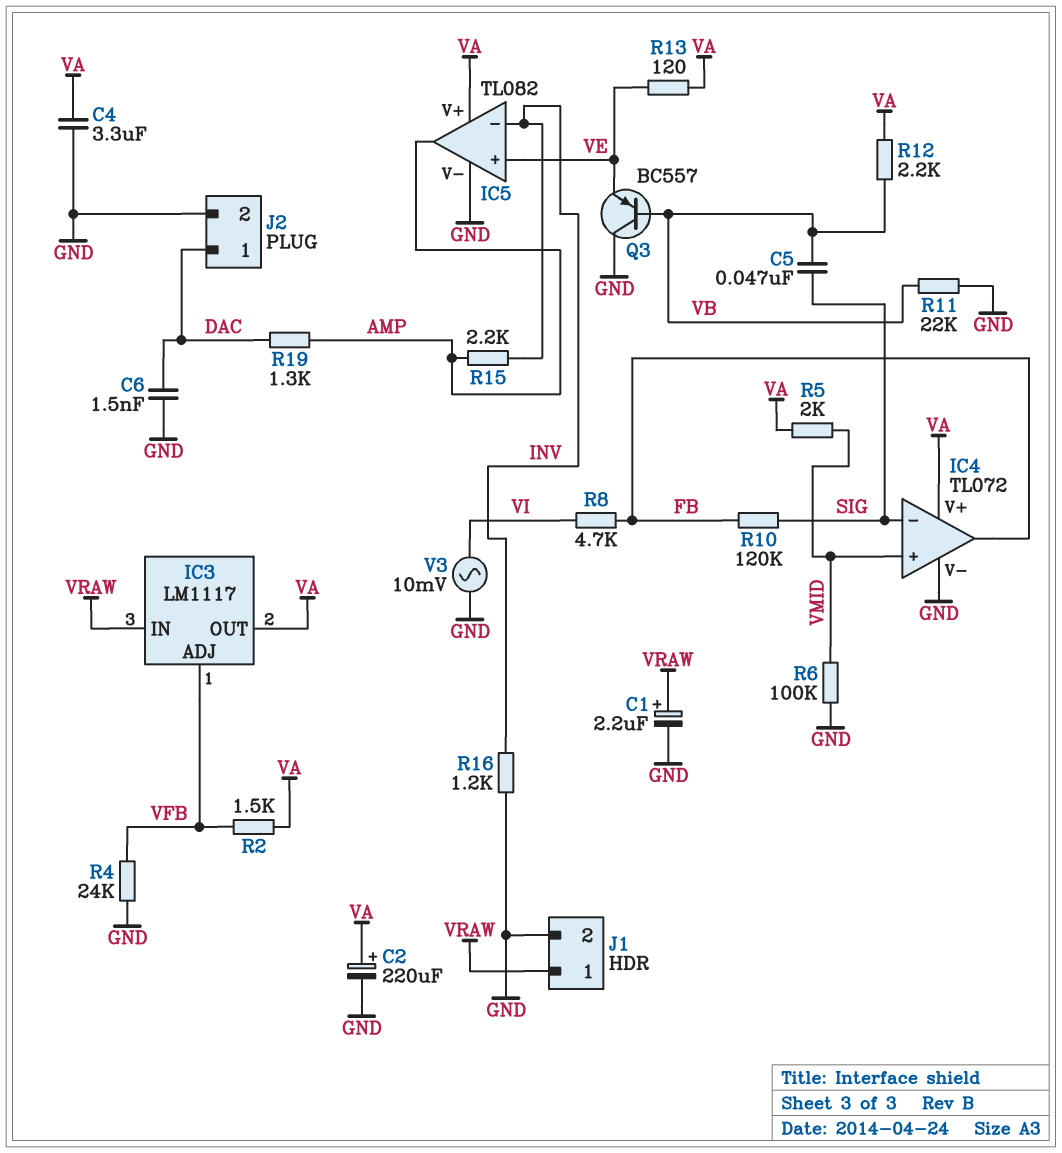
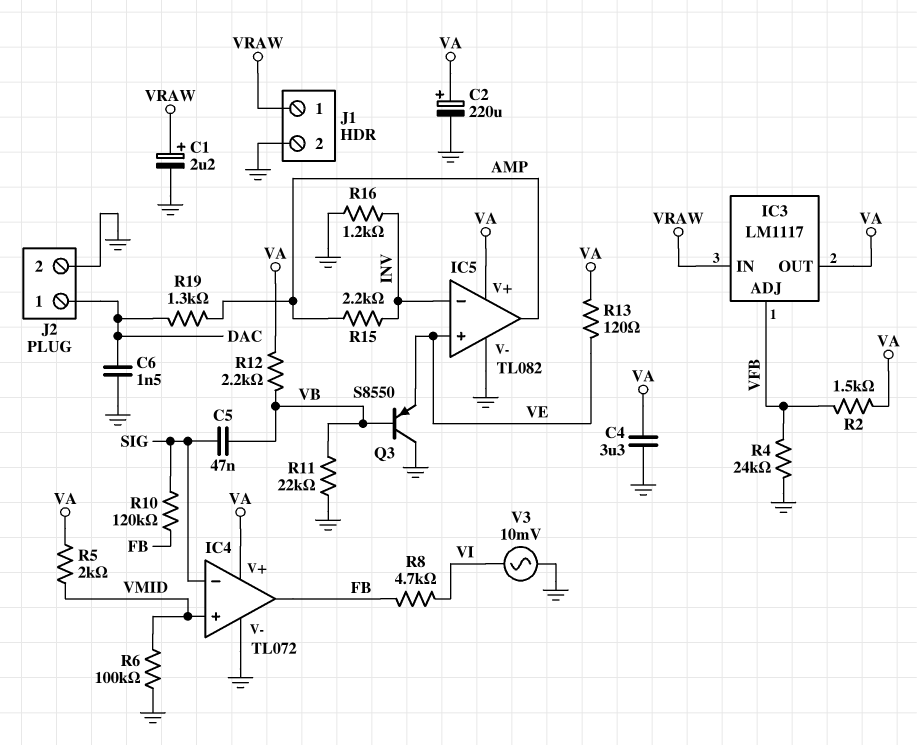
Q3: PNP BC557 (B VB, C GND, E VE) -> PNP S8550 (B VB, C GND, E VE)

